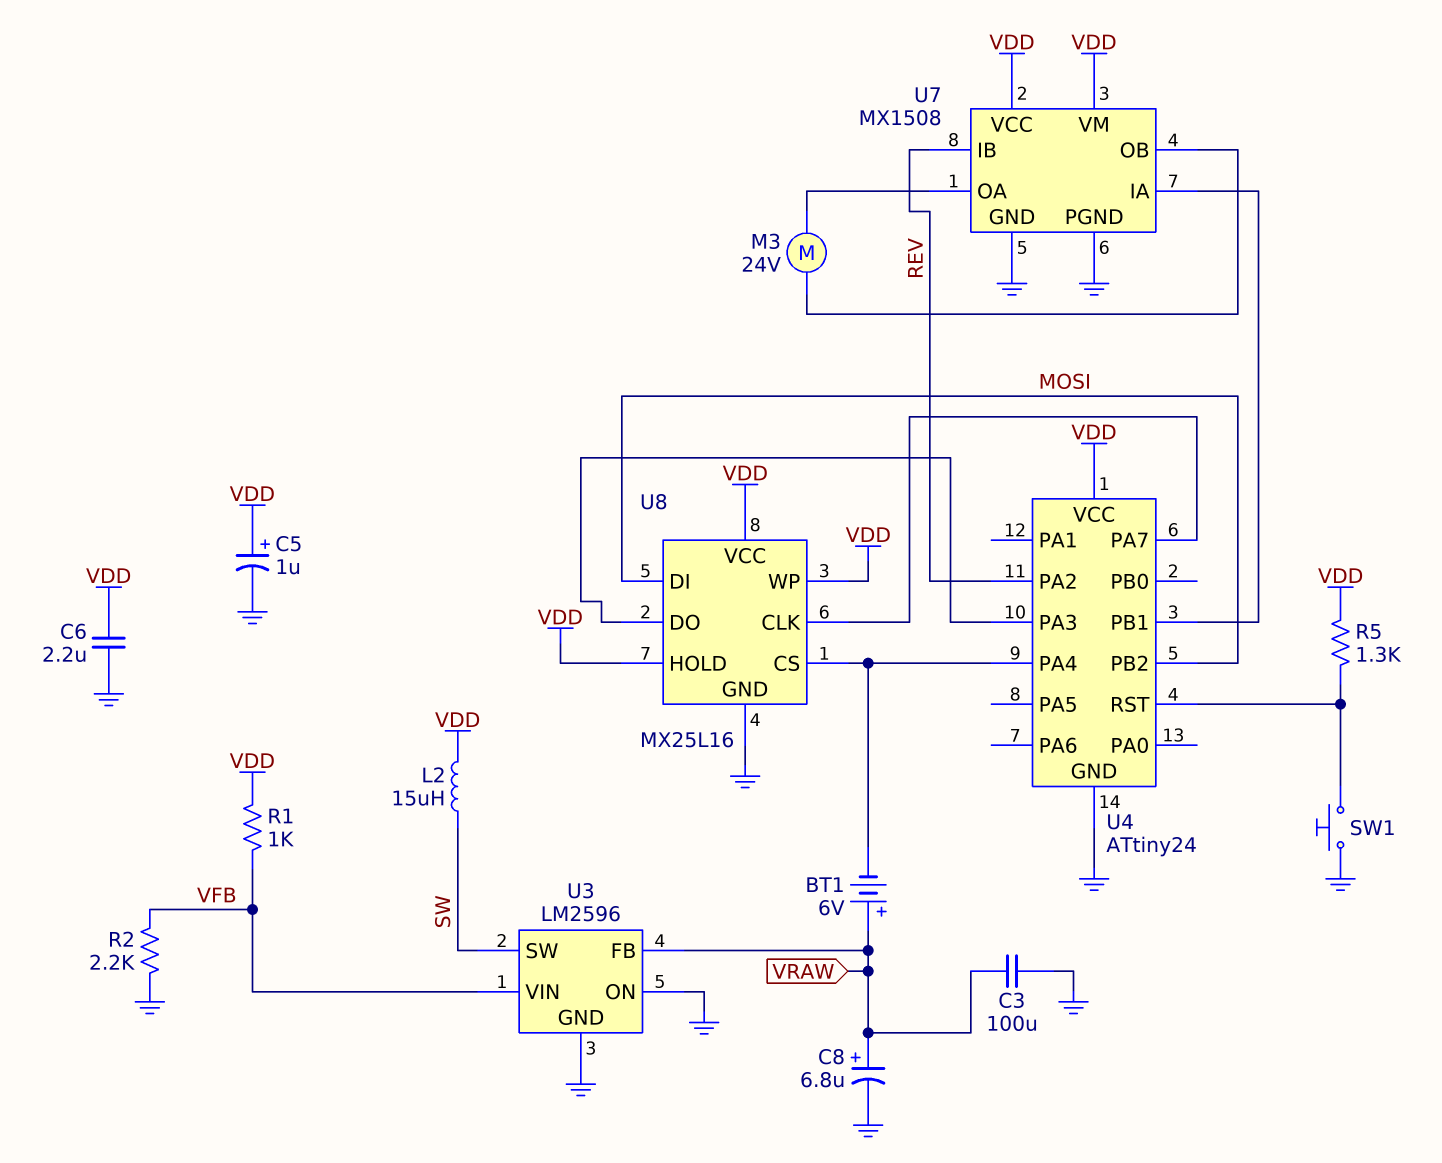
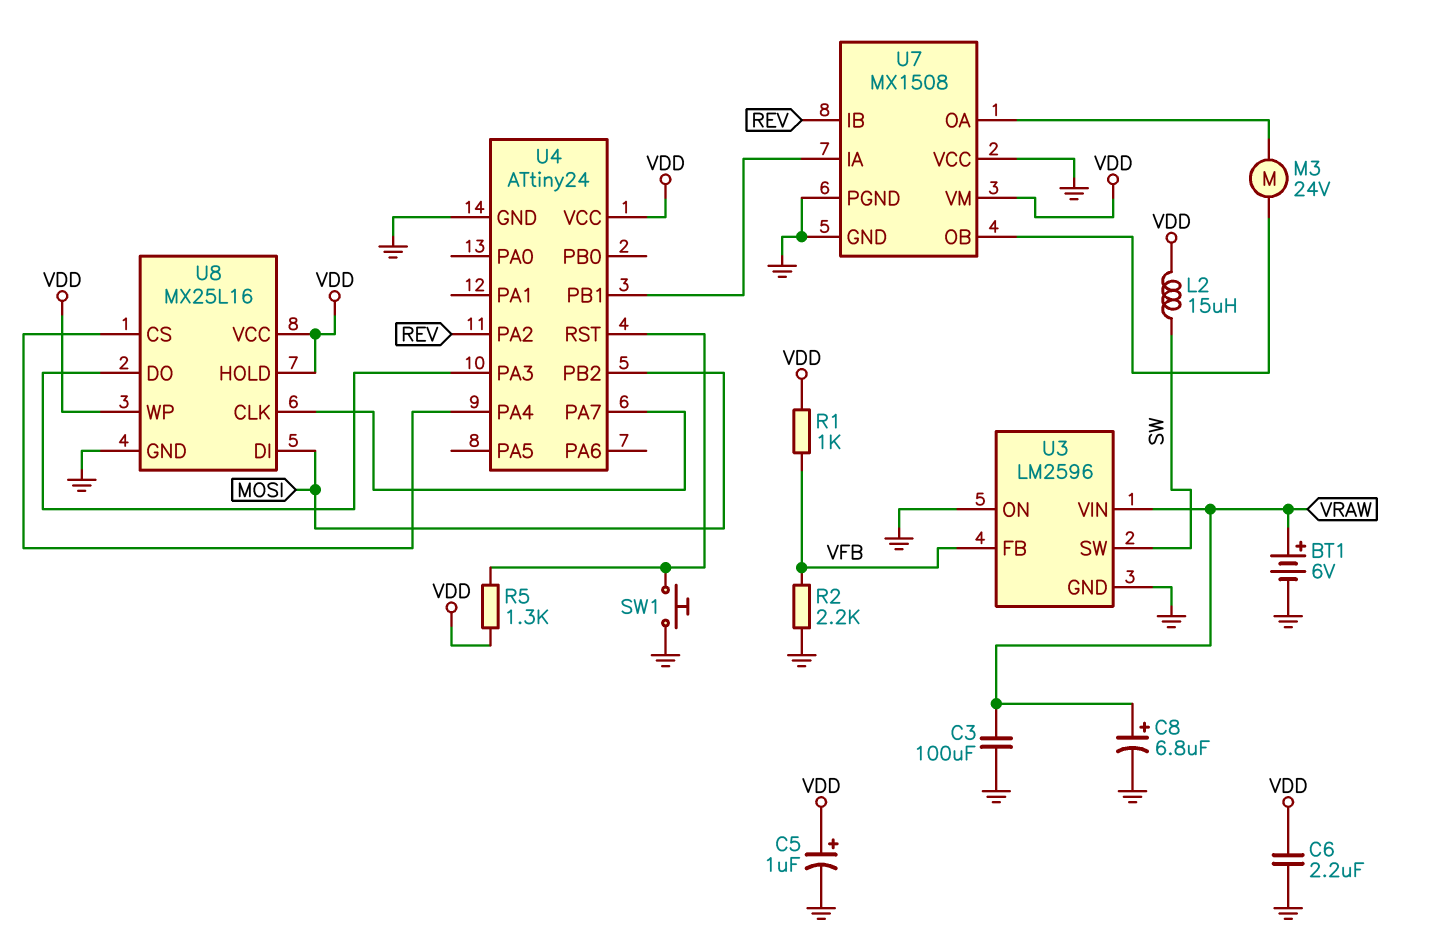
BT1: 6V (plus VRAW, minus U4/PA4) -> 6V (plus VRAW, minus GND)
U3 pin FB: VRAW -> VFB
U3 pin VIN: VFB -> VRAW
U7 pin VCC: VDD -> GND

